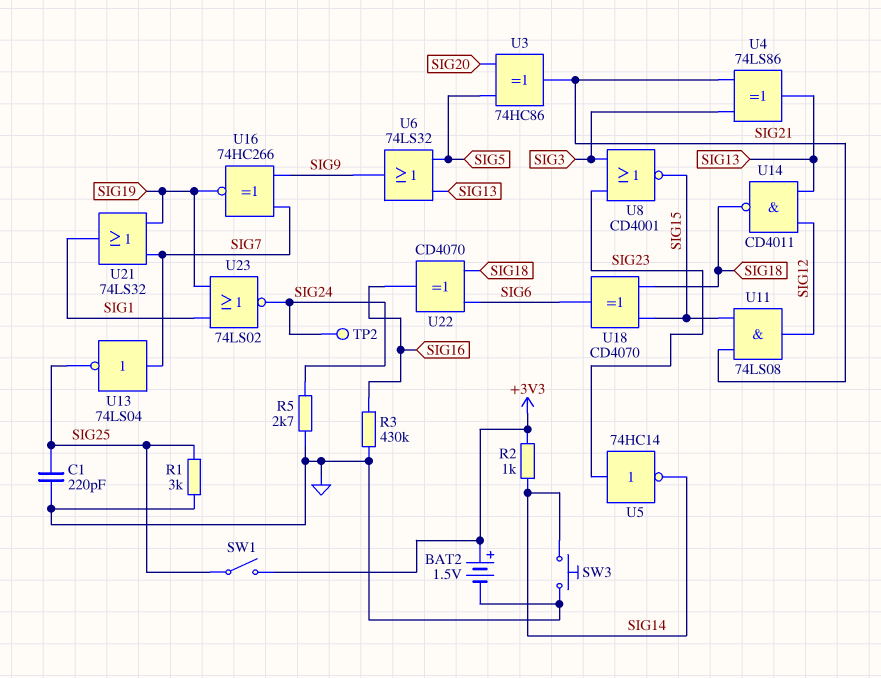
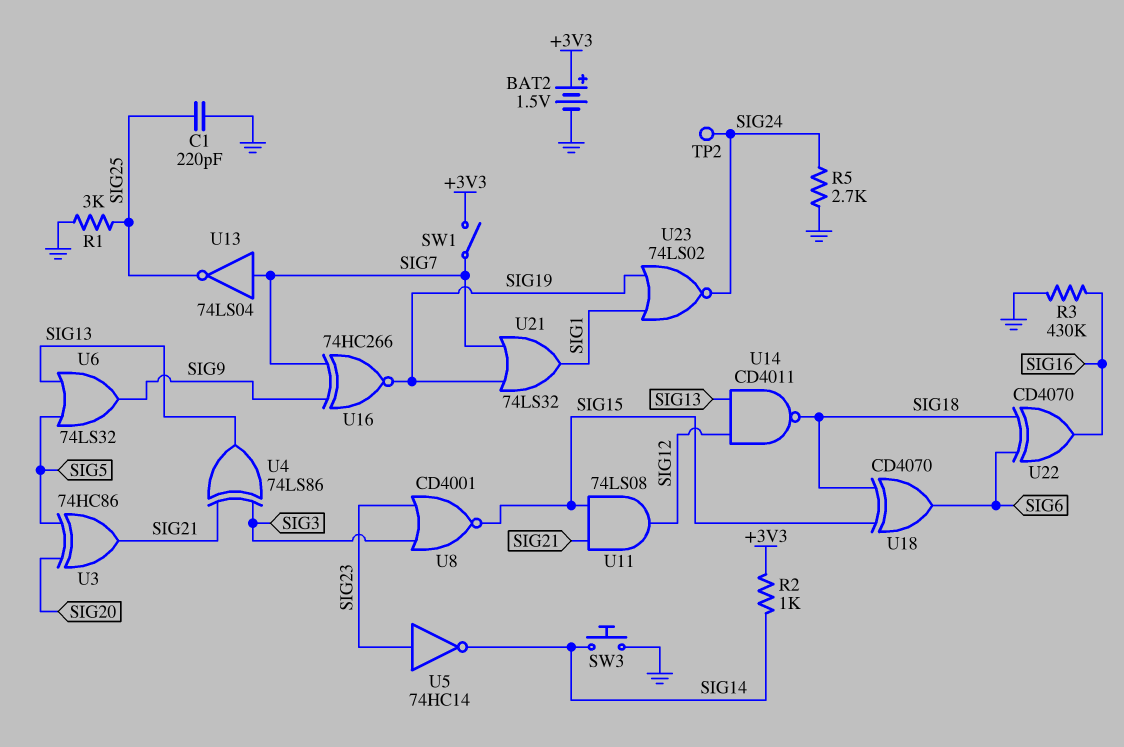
SW1: switch (+3V3, SIG25) -> switch (+3V3, SIG7)

